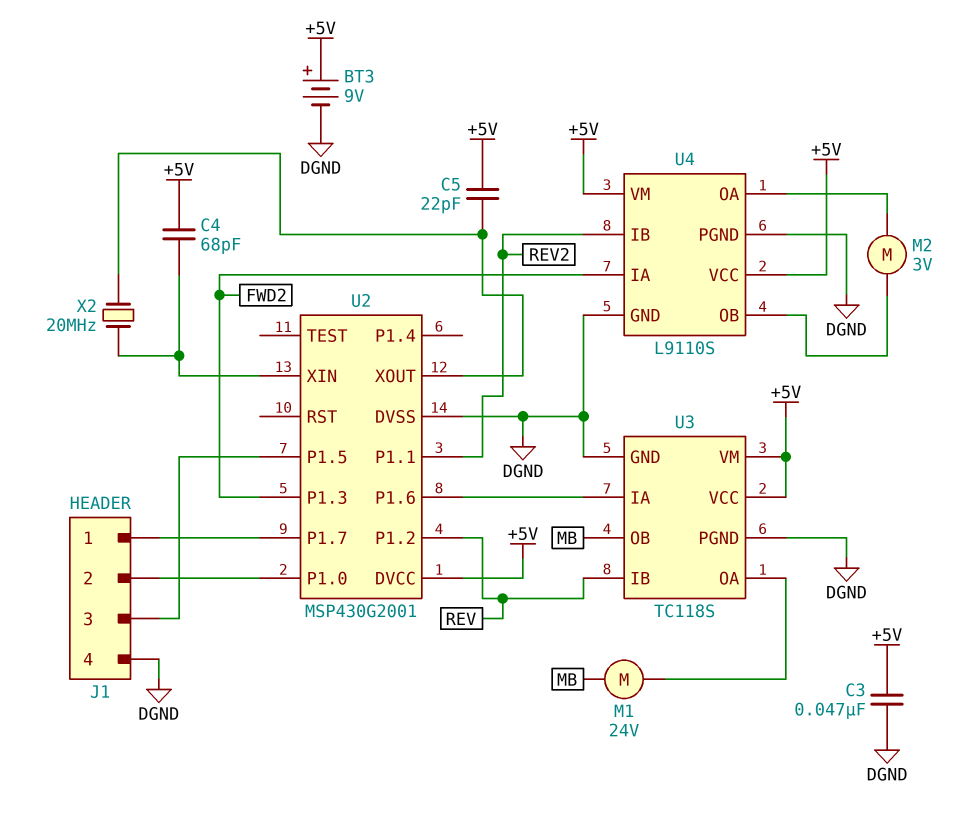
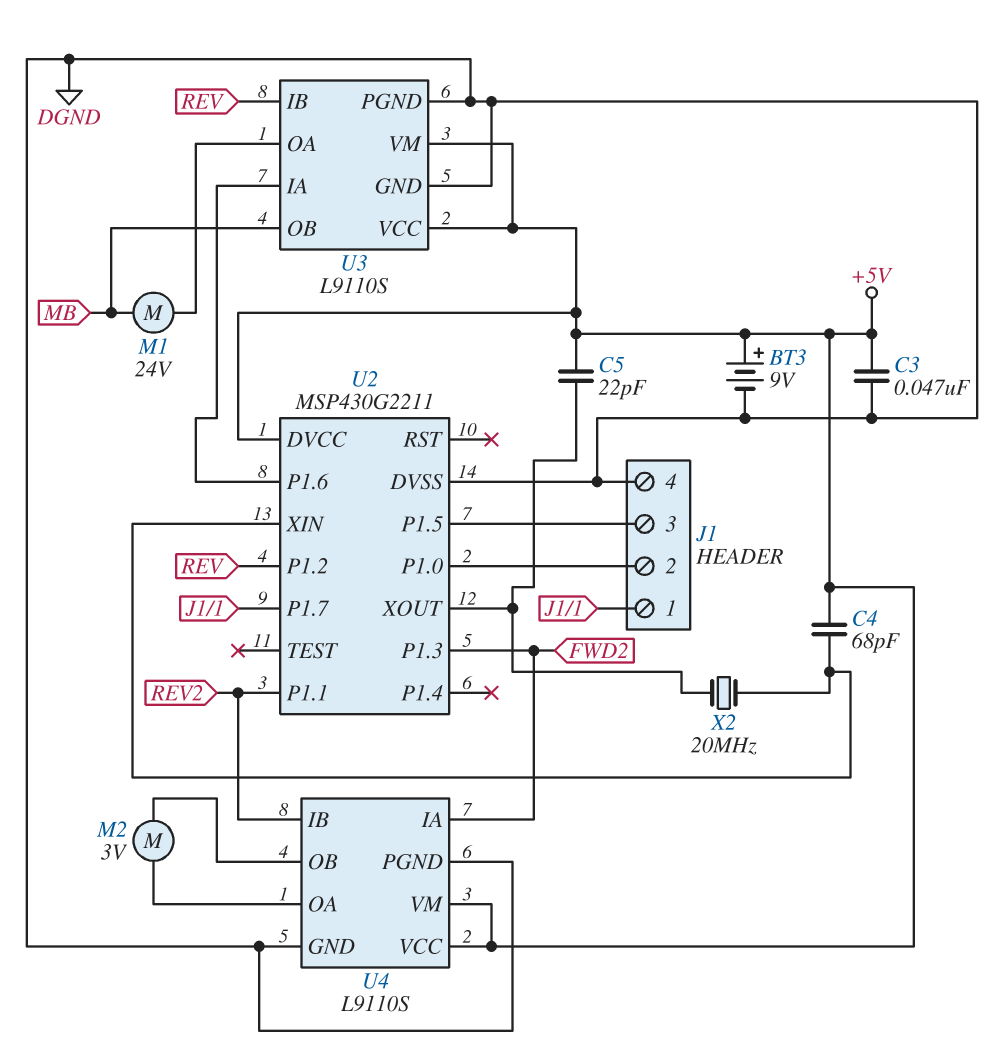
U2: MSP430G2001 -> MSP430G2211
U3: TC118S -> L9110S

